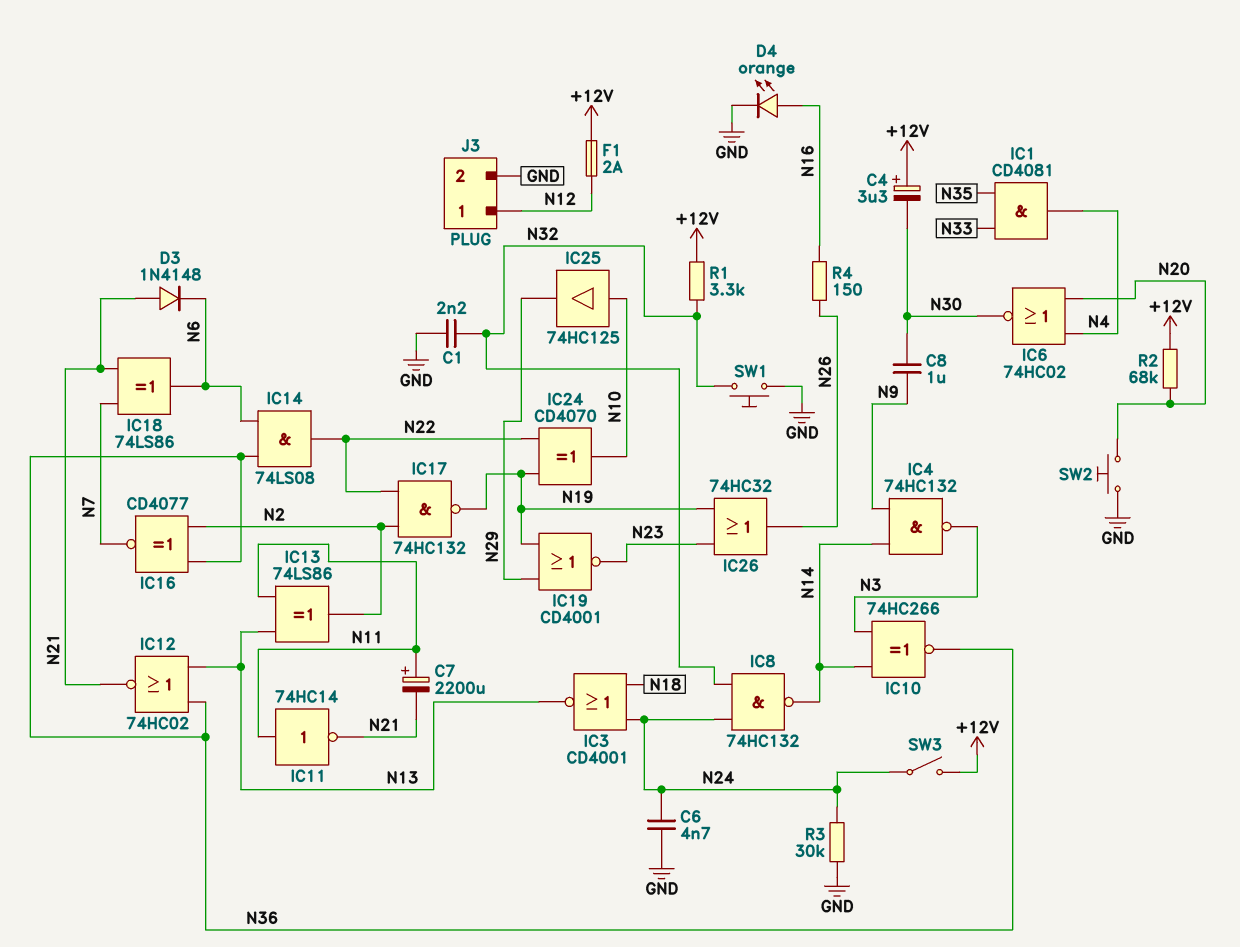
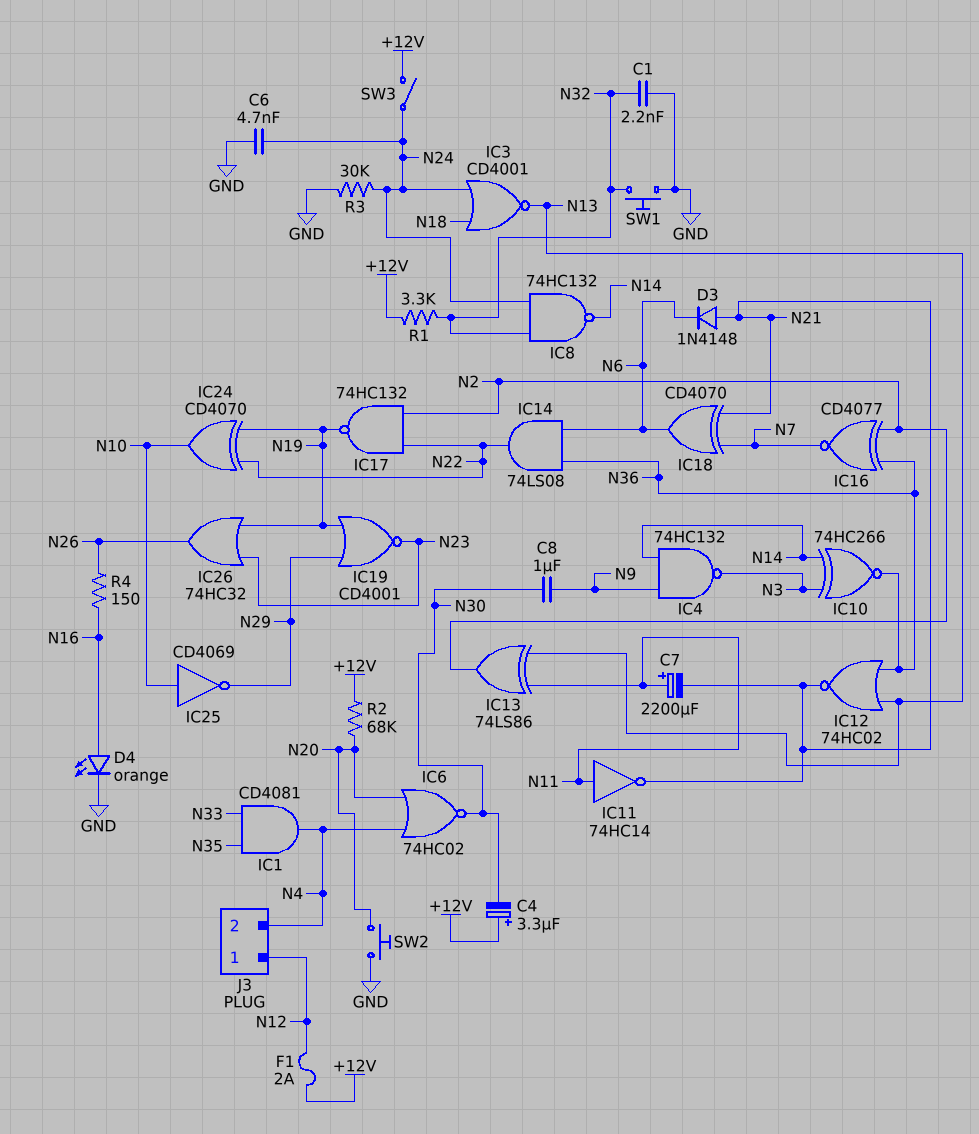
IC18: XOR 74LS86 (in N7, in N21, out N6) -> XOR CD4070 (in N7, in N21, out N6)
IC25: buffer 74HC125 (in N10, out N29) -> NOT CD4069 (in N10, out N29)
J3 pin 2: GND -> N4

